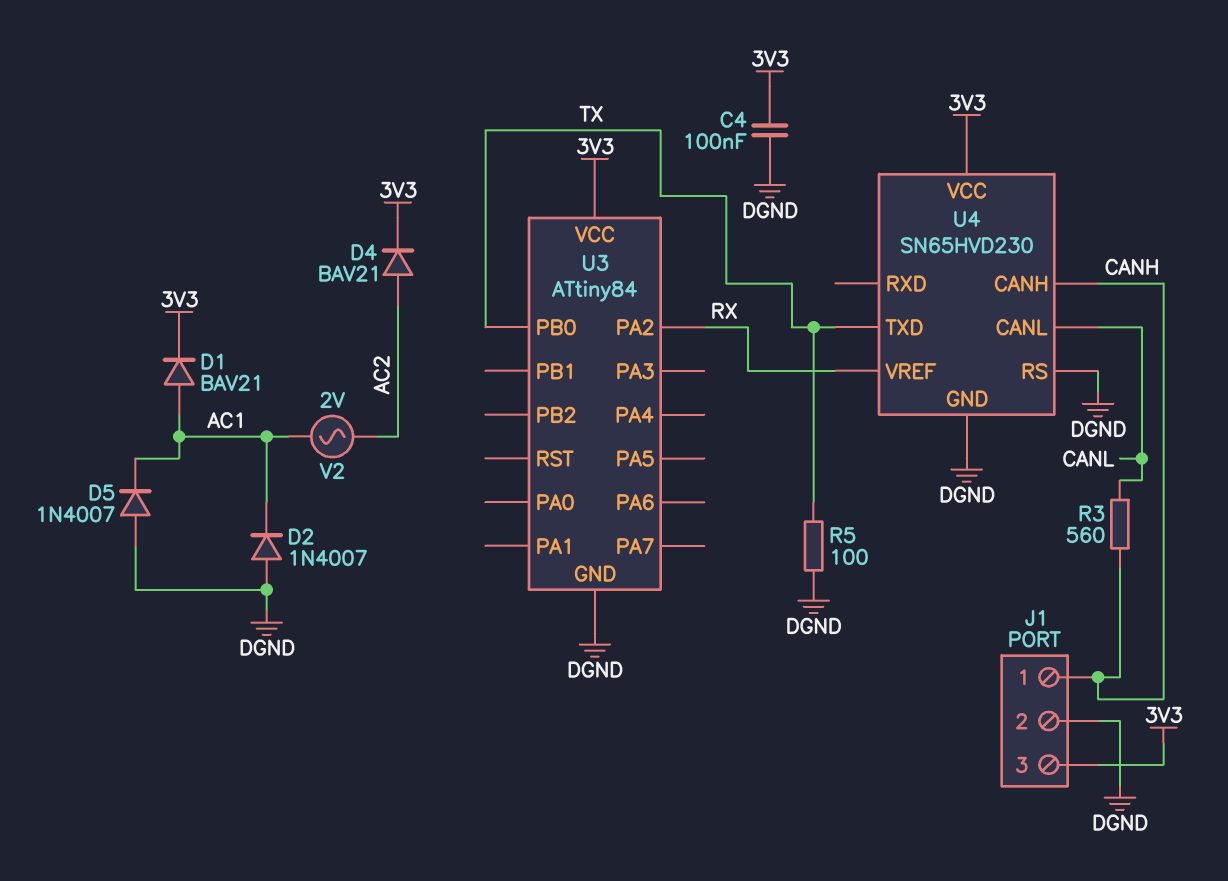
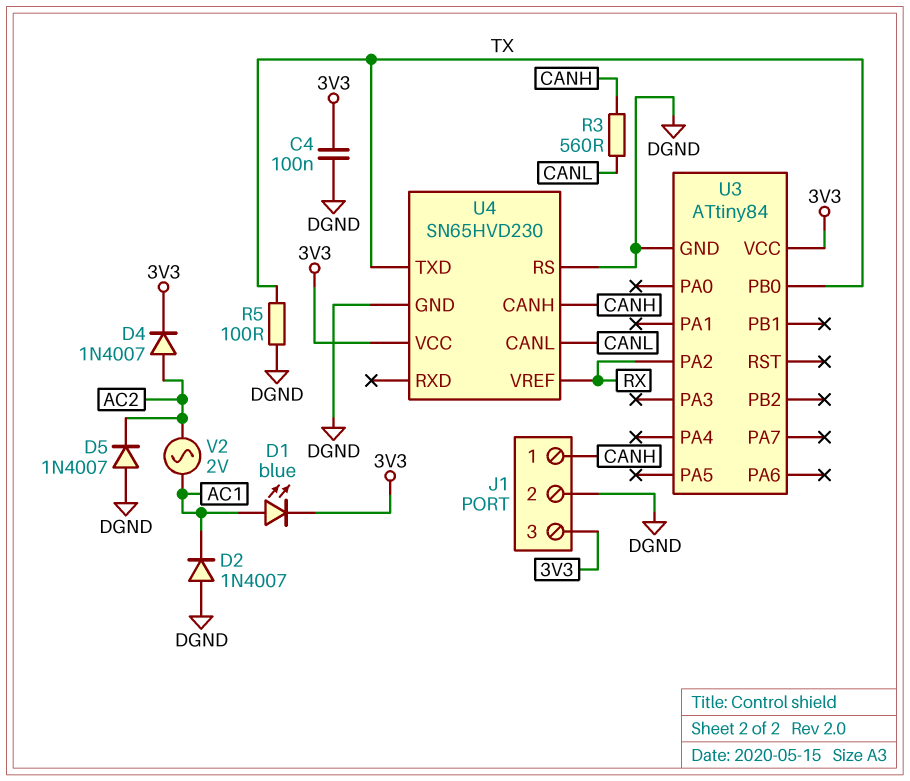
D1: diode BAV21 (A AC1, K 3V3) -> LED blue (A AC1, K 3V3)
D4: diode BAV21 (A AC2, K 3V3) -> diode 1N4007 (A AC2, K 3V3)
D5: diode 1N4007 (A DGND, K AC1) -> diode 1N4007 (A DGND, K AC2)

